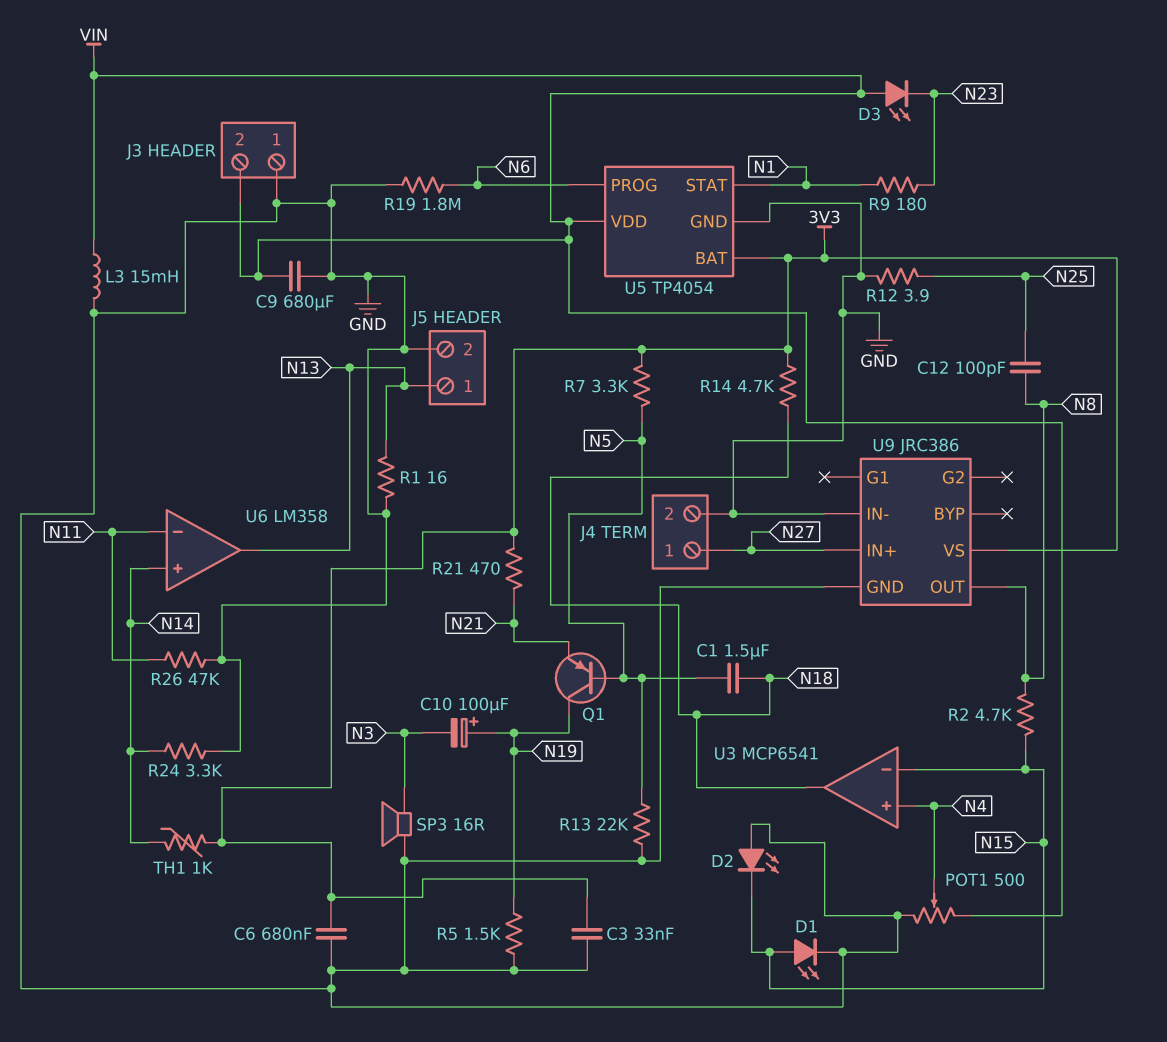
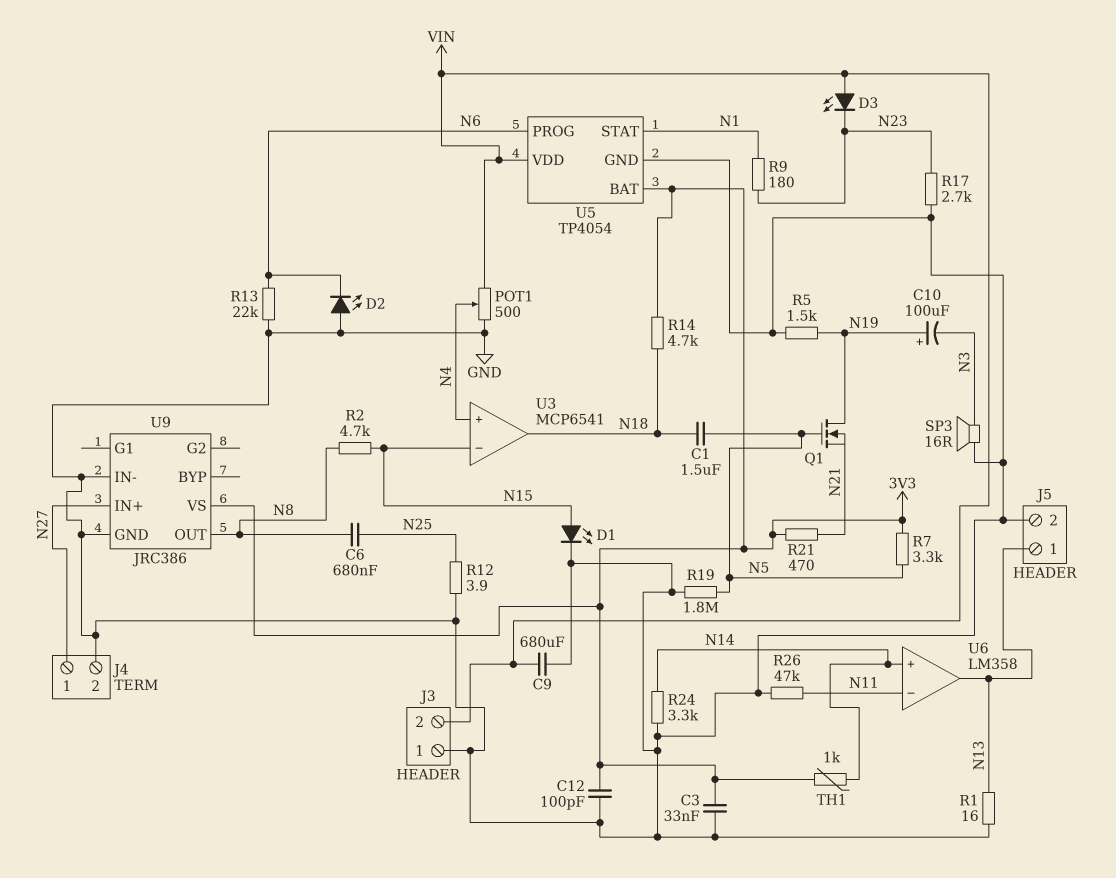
C6: 680nF (3V3, GND) -> 680nF (N8, N25)
C12: 100pF (N8, N25) -> 100pF (3V3, GND)
D2: LED (A GND, K N15) -> LED (A GND, K N6)
L3: 15mH (GND, VIN) -> none
Q1: PNP (B N5, C N19, E N21) -> NMOS (G N5, D N19, S N21)
R13: 22k (GND, N5) -> 22k (GND, N6)
R17: none -> 2.7k (GND, N23)
R19: 1.8M (GND, N6) -> 1.8M (GND, N5)

